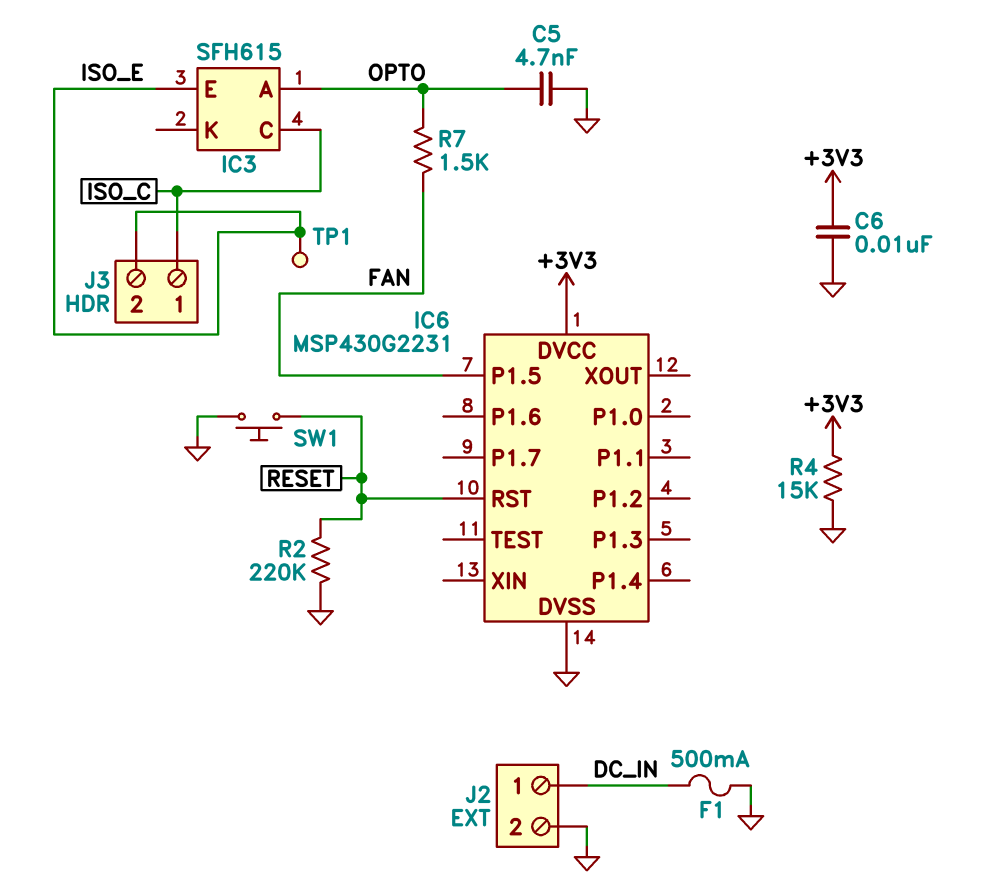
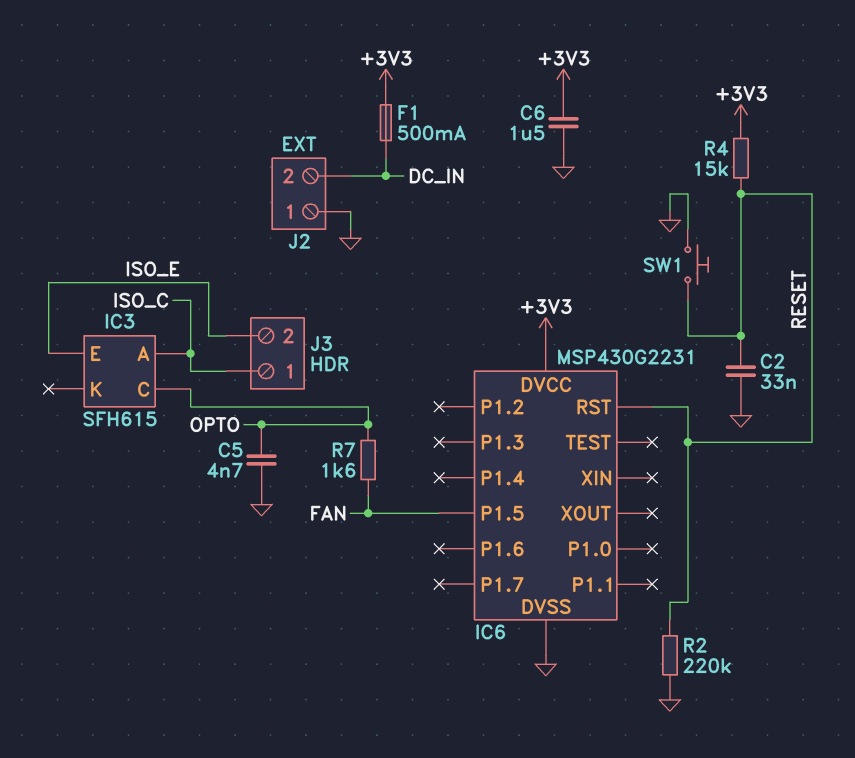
C2: none -> 33nF (GND, RESET)
C6: 10nF (+3V3, GND) -> 1.5uF (+3V3, GND)
F1: 500mA (DC_IN, GND) -> 500mA (+3V3, DC_IN)
IC3 pin A: OPTO -> ISO_C
IC3 pin C: ISO_C -> OPTO
J2 pin 1: DC_IN -> GND
J2 pin 2: GND -> DC_IN
R4: 15k (+3V3, GND) -> 15k (+3V3, RESET)
R7: 1.5k (FAN, OPTO) -> 1.6k (FAN, OPTO)
TP1: test point (ISO_E) -> none

